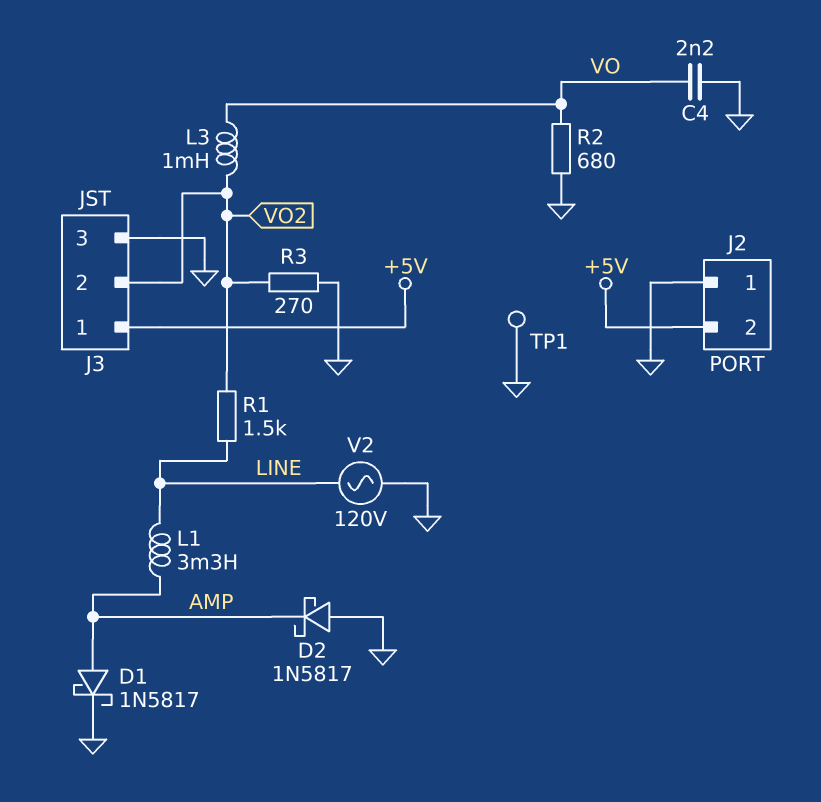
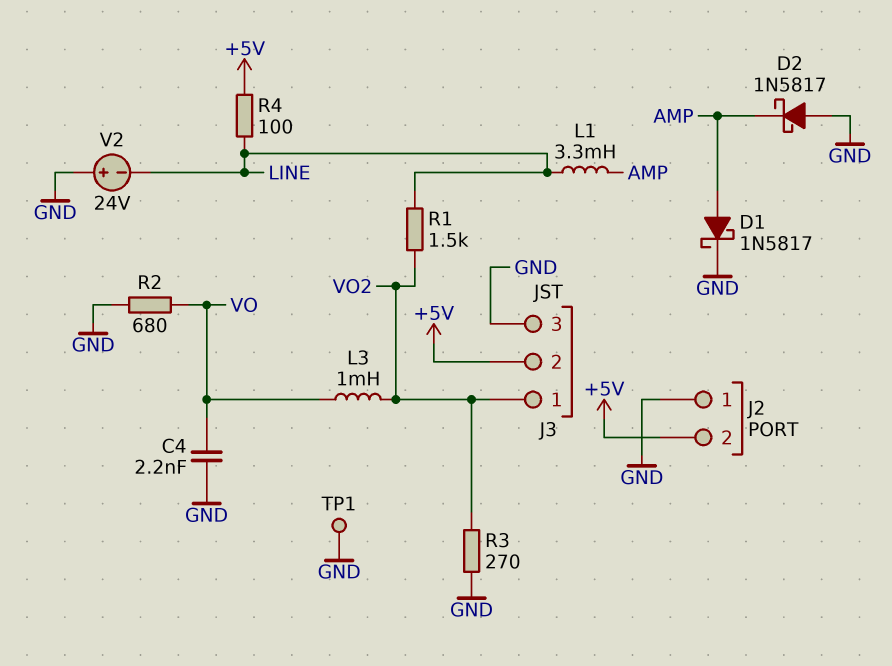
J3 pin 1: +5V -> VO2
J3 pin 2: VO2 -> +5V
R4: none -> 100 (+5V, LINE)
V2: AC 120V (GND, LINE) -> 24V (plus GND, minus LINE)

